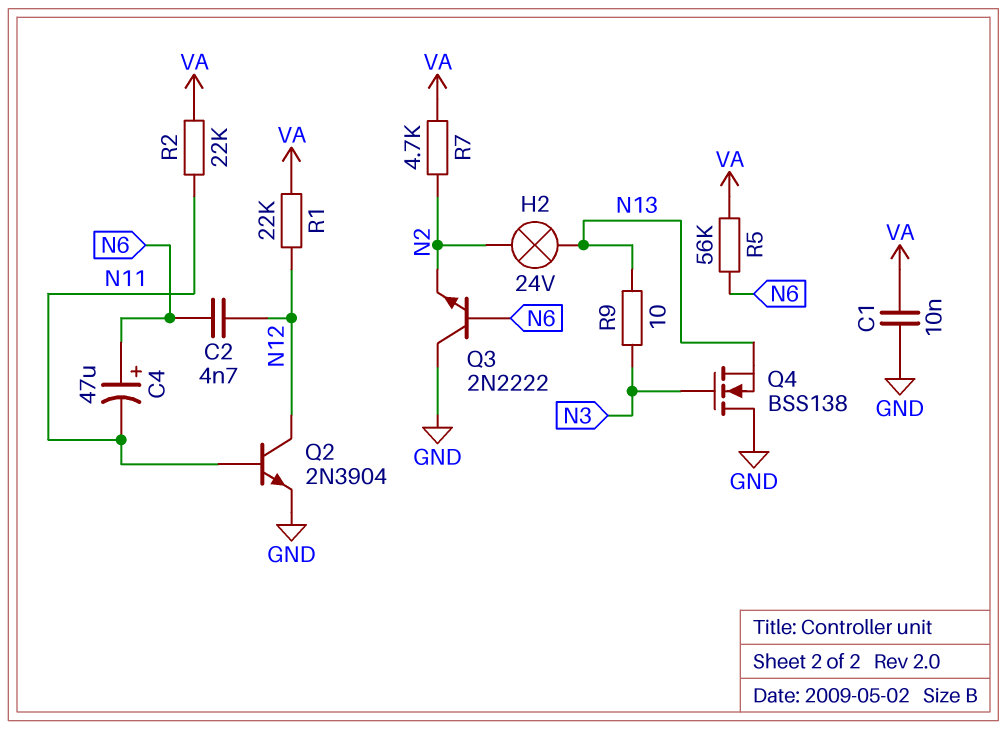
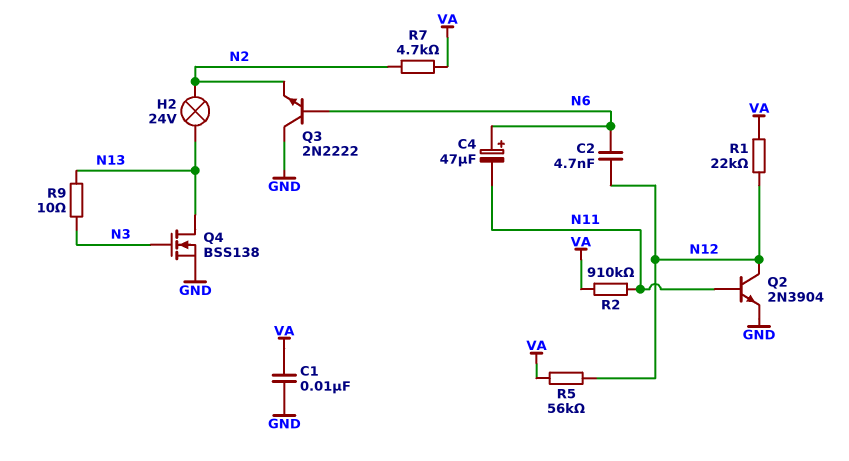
Q4: NMOS BSS138 (G N3, D GND, S N13) -> NMOS BSS138 (G N3, D N13, S GND)
R2: 22k (N11, VA) -> 910k (N11, VA)
R5: 56k (N6, VA) -> 56k (N12, VA)

